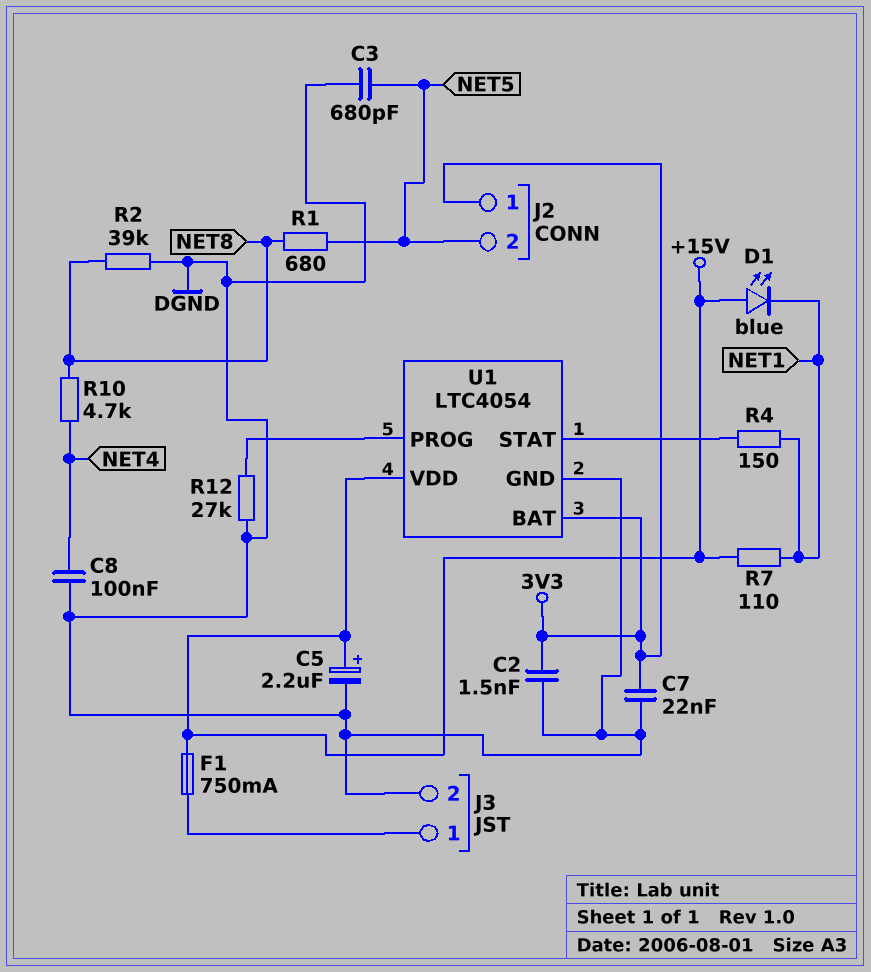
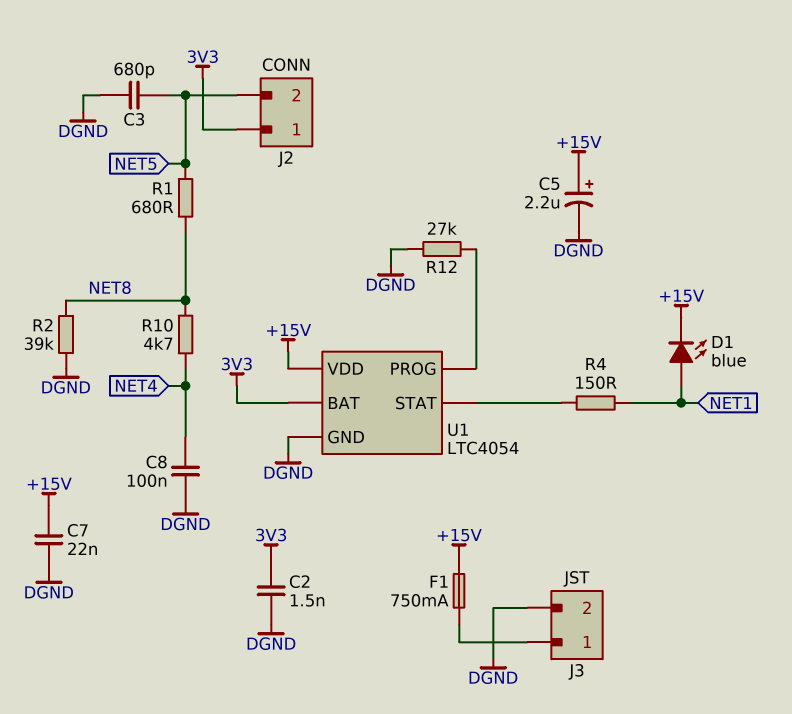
C7: 22nF (3V3, DGND) -> 22nF (+15V, DGND)
D1: LED blue (A +15V, K NET1) -> LED blue (A NET1, K +15V)
R7: 110 (+15V, NET1) -> none

